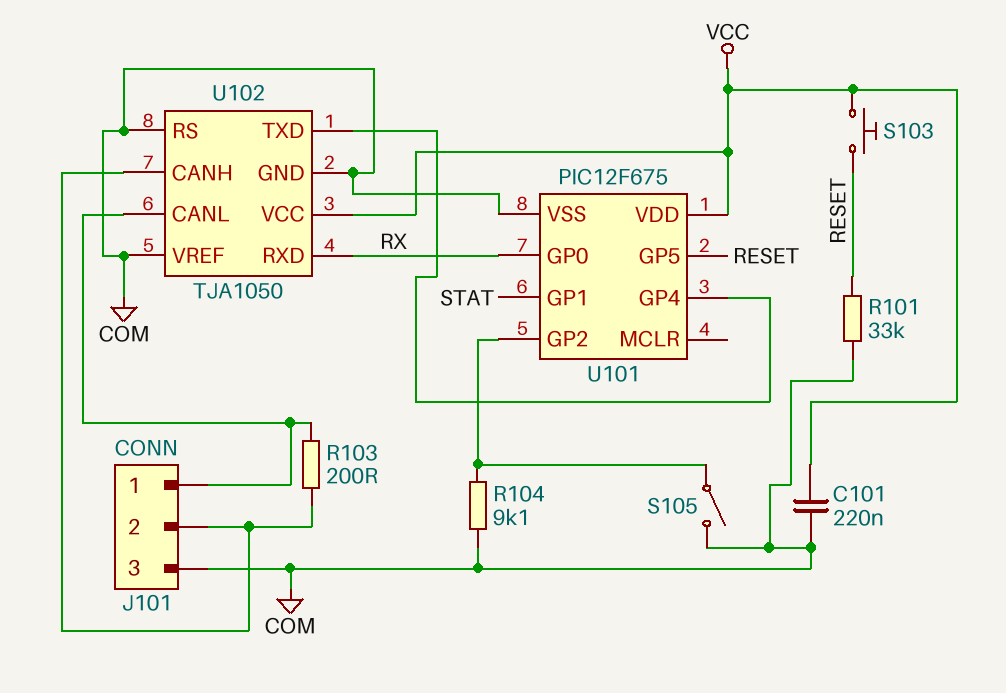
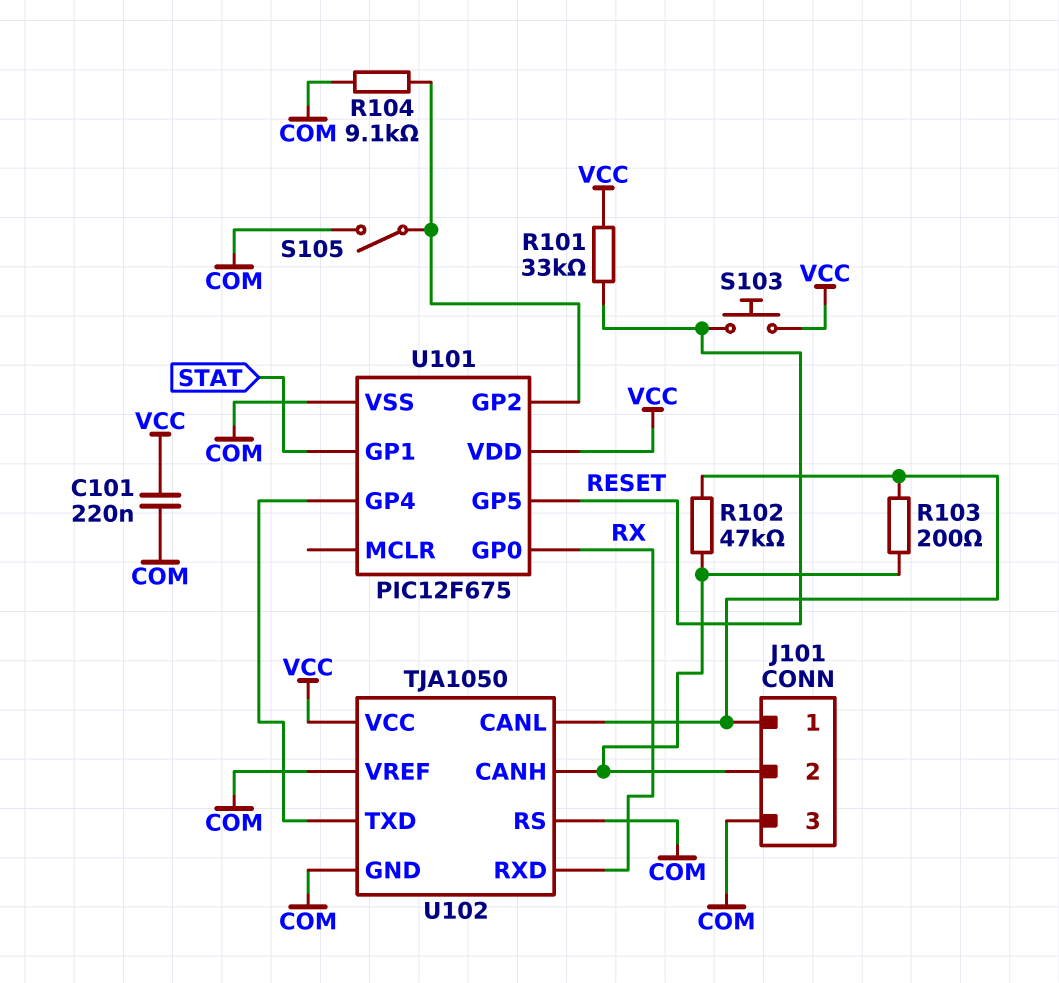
R101: 33k (COM, RESET) -> 33k (RESET, VCC)
R102: none -> 47k (J101/1, J101/2)

